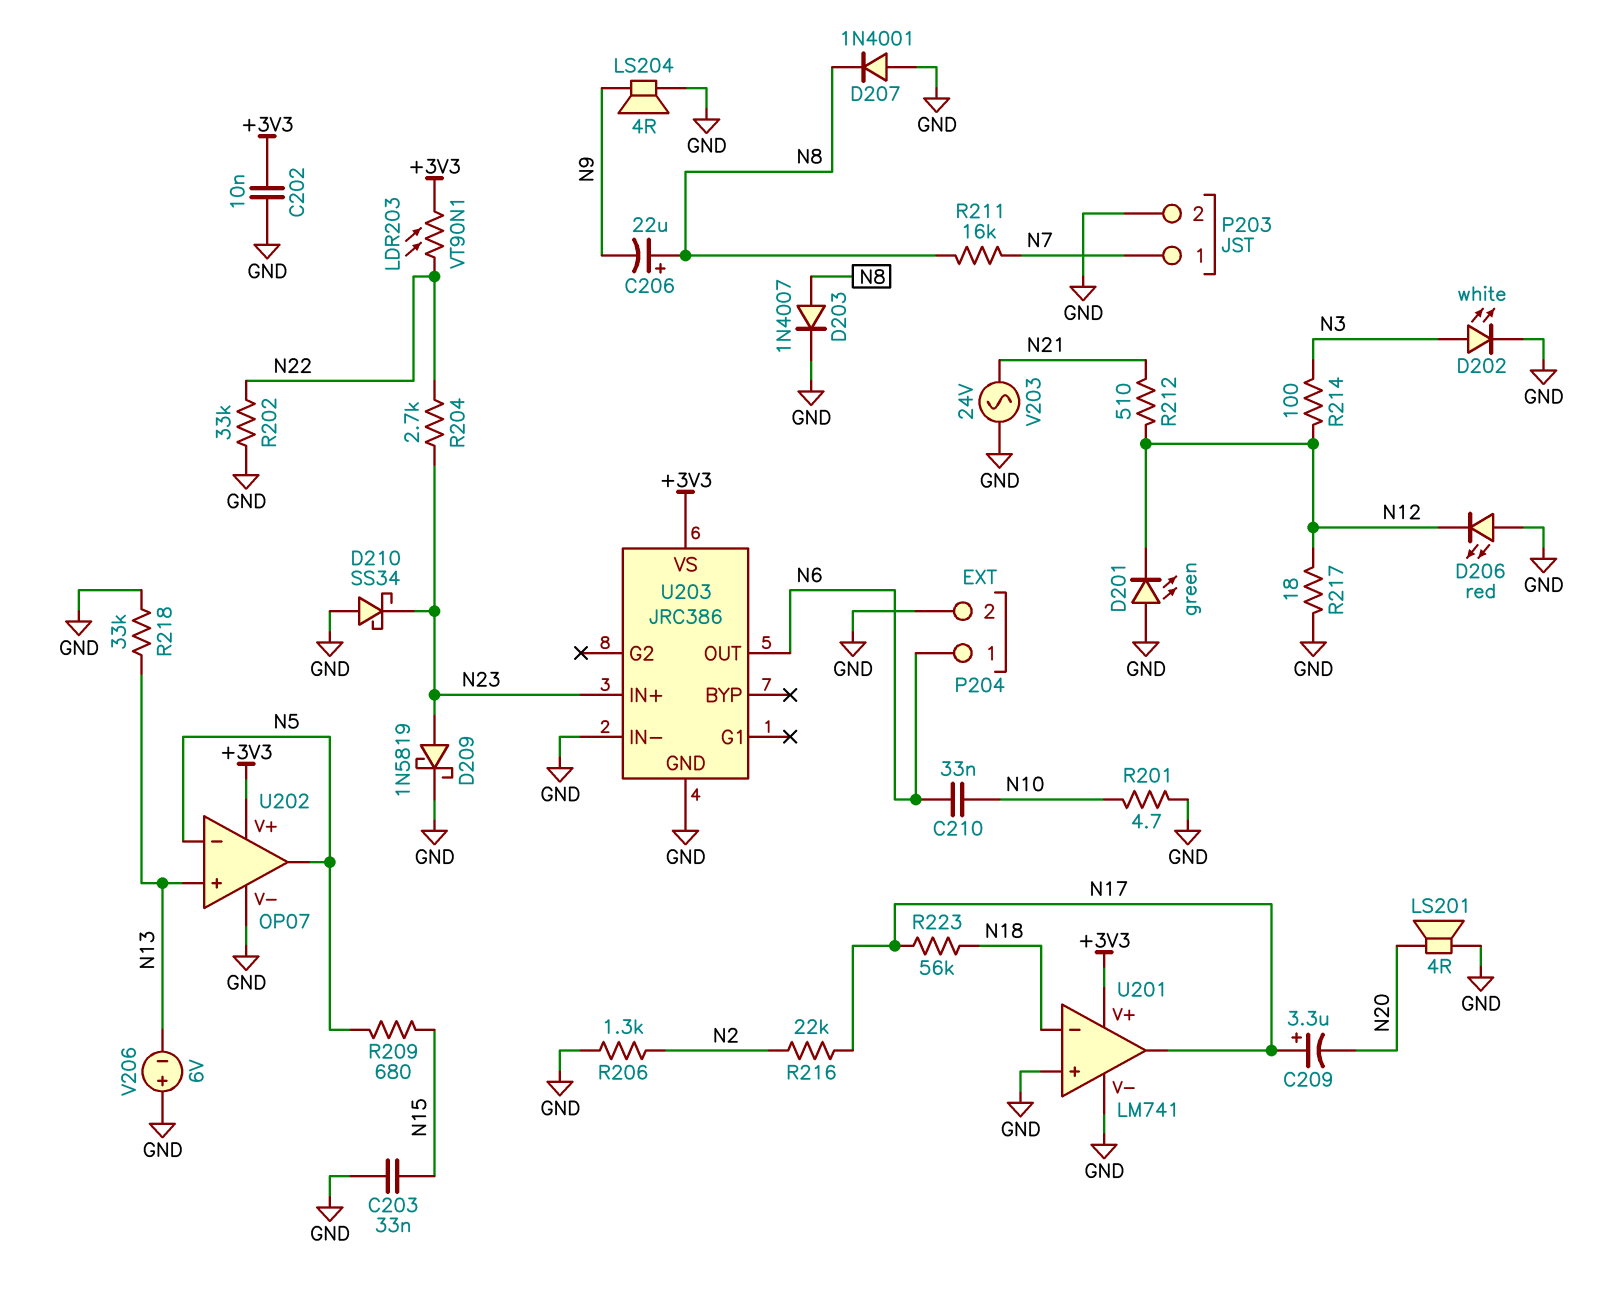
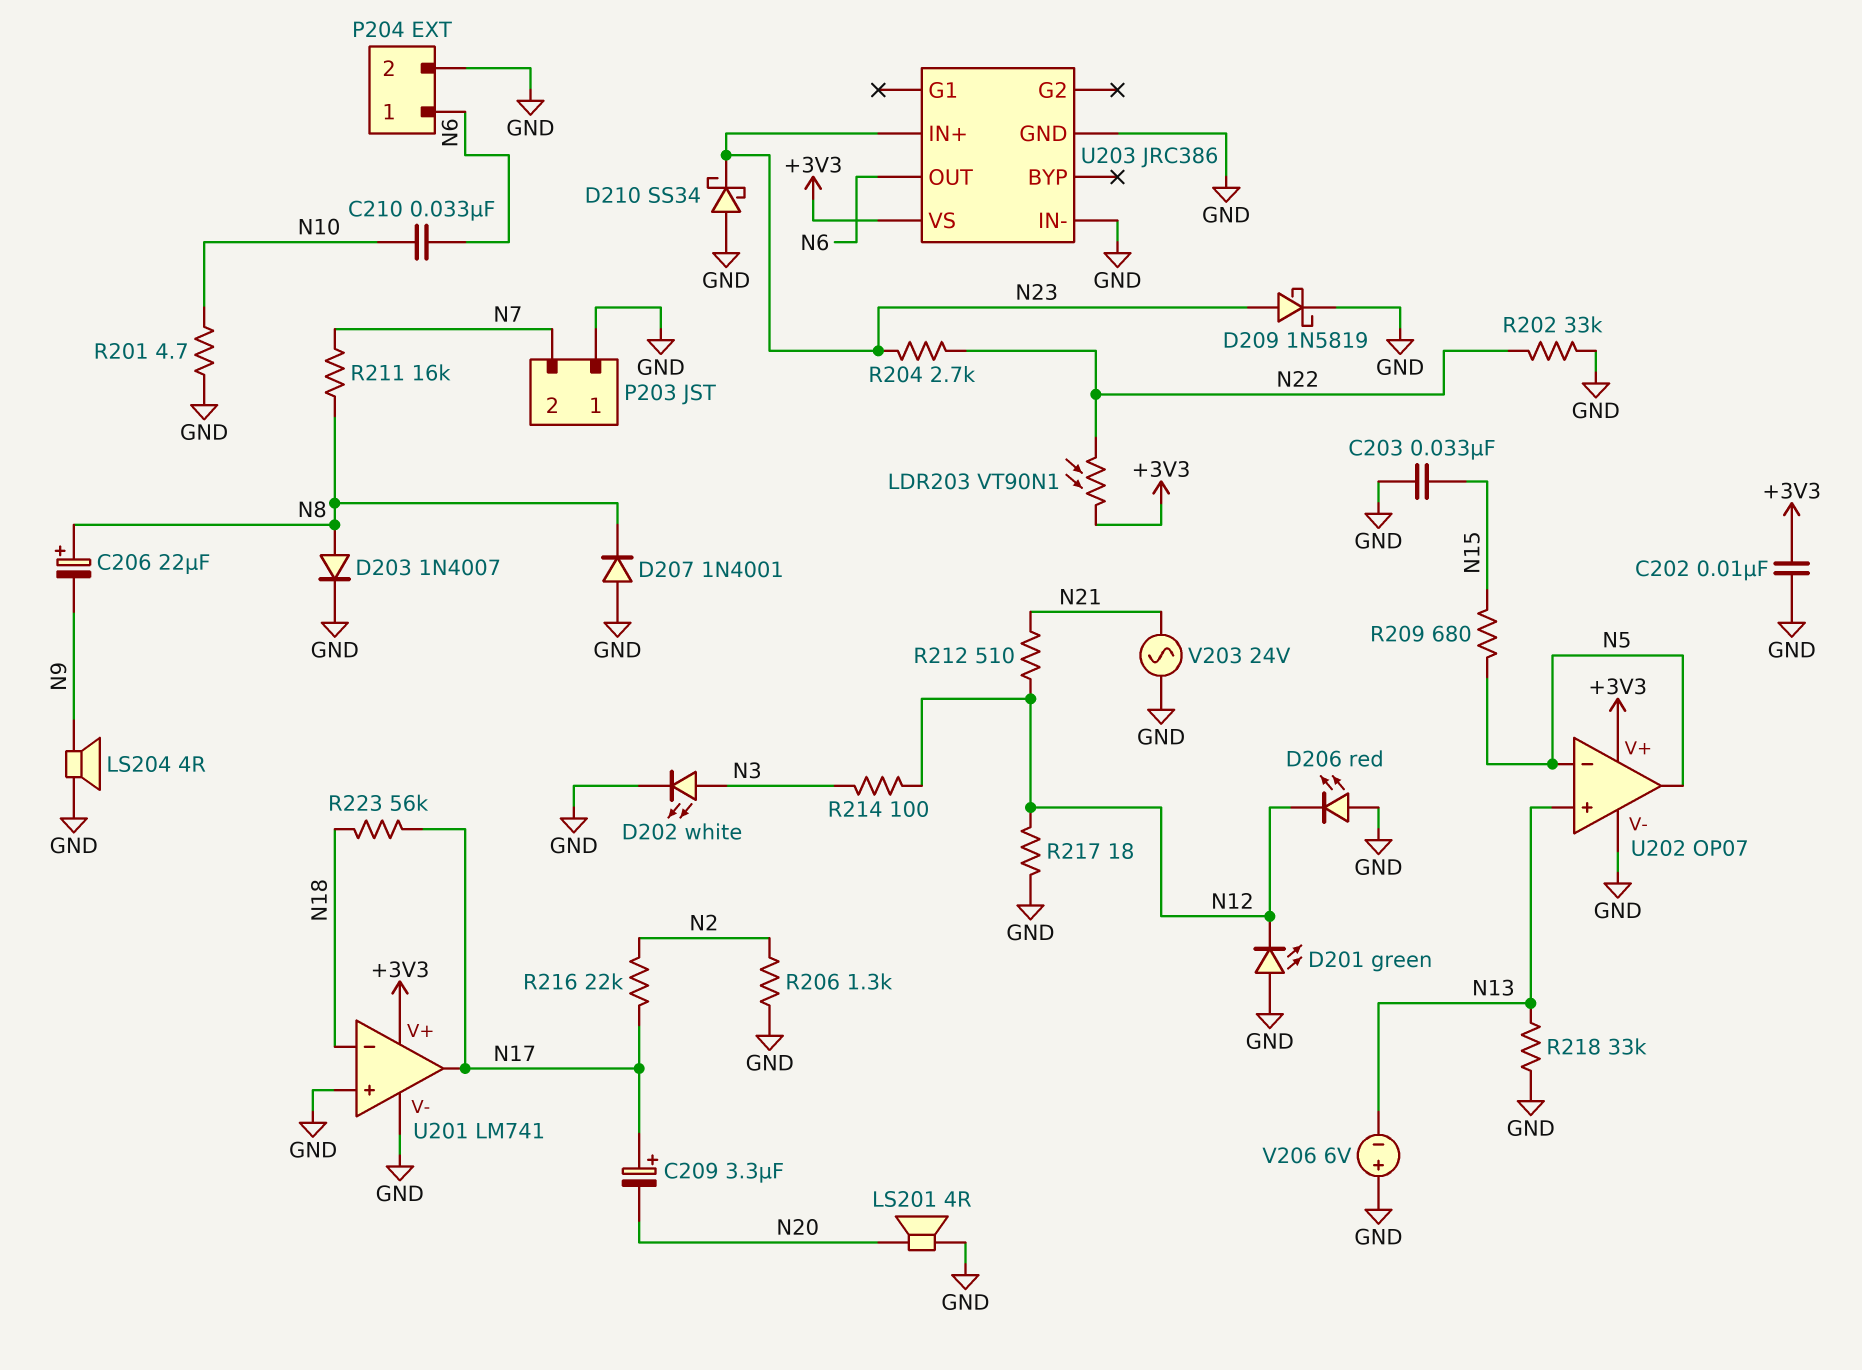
P203 pin 1: N7 -> GND
P203 pin 2: GND -> N7

